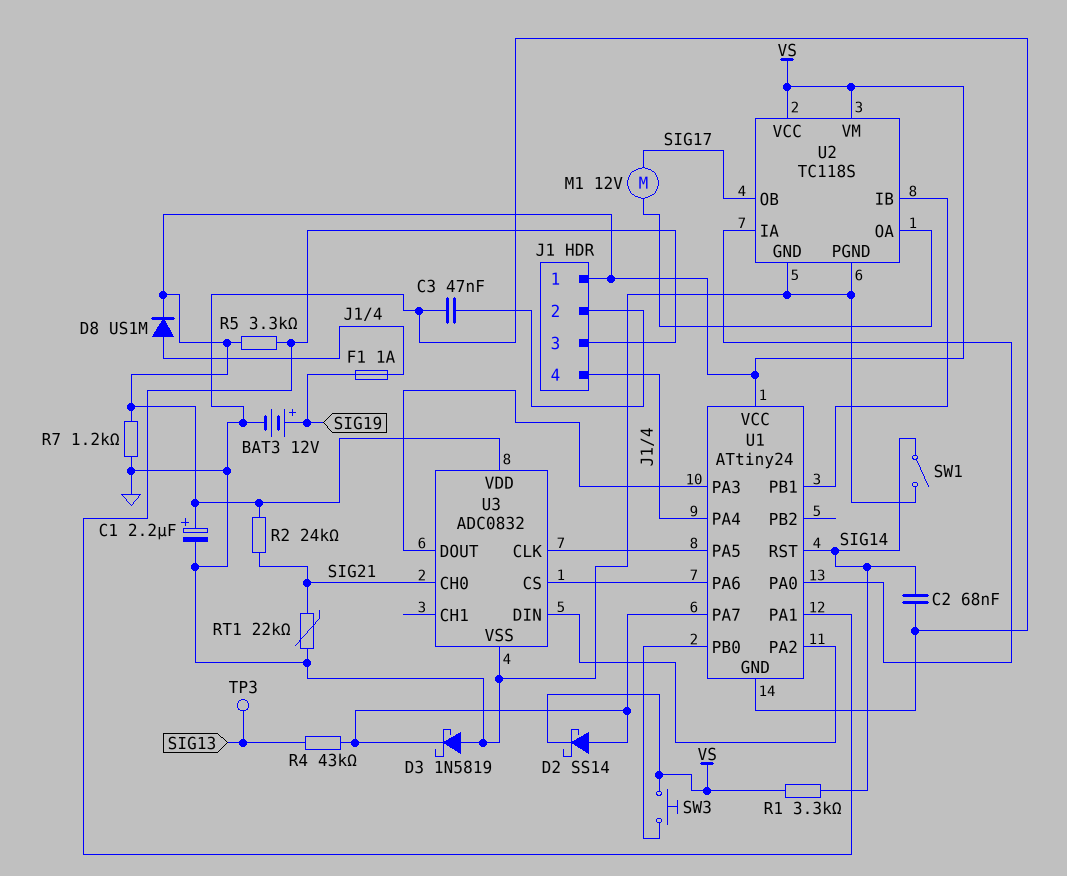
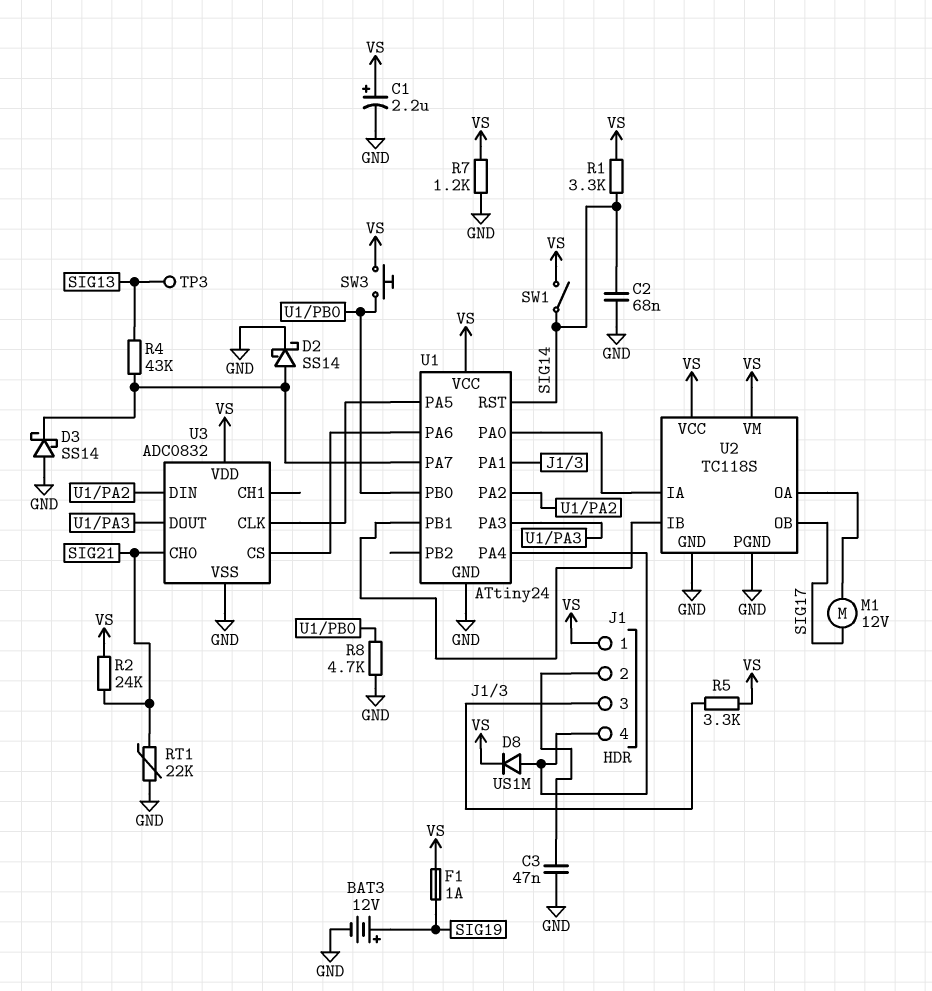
D2: schottky SS14 (A U1/PA7, K VS) -> schottky SS14 (A U1/PA7, K GND)
D3: schottky 1N5819 (A GND, K U1/PA7) -> schottky SS14 (A GND, K U1/PA7)
F1: 1A (J1/4, SIG19) -> 1A (SIG19, VS)
R8: none -> 4.7k (GND, U1/PB0)
SW1: switch (GND, SIG14) -> switch (SIG14, VS)

